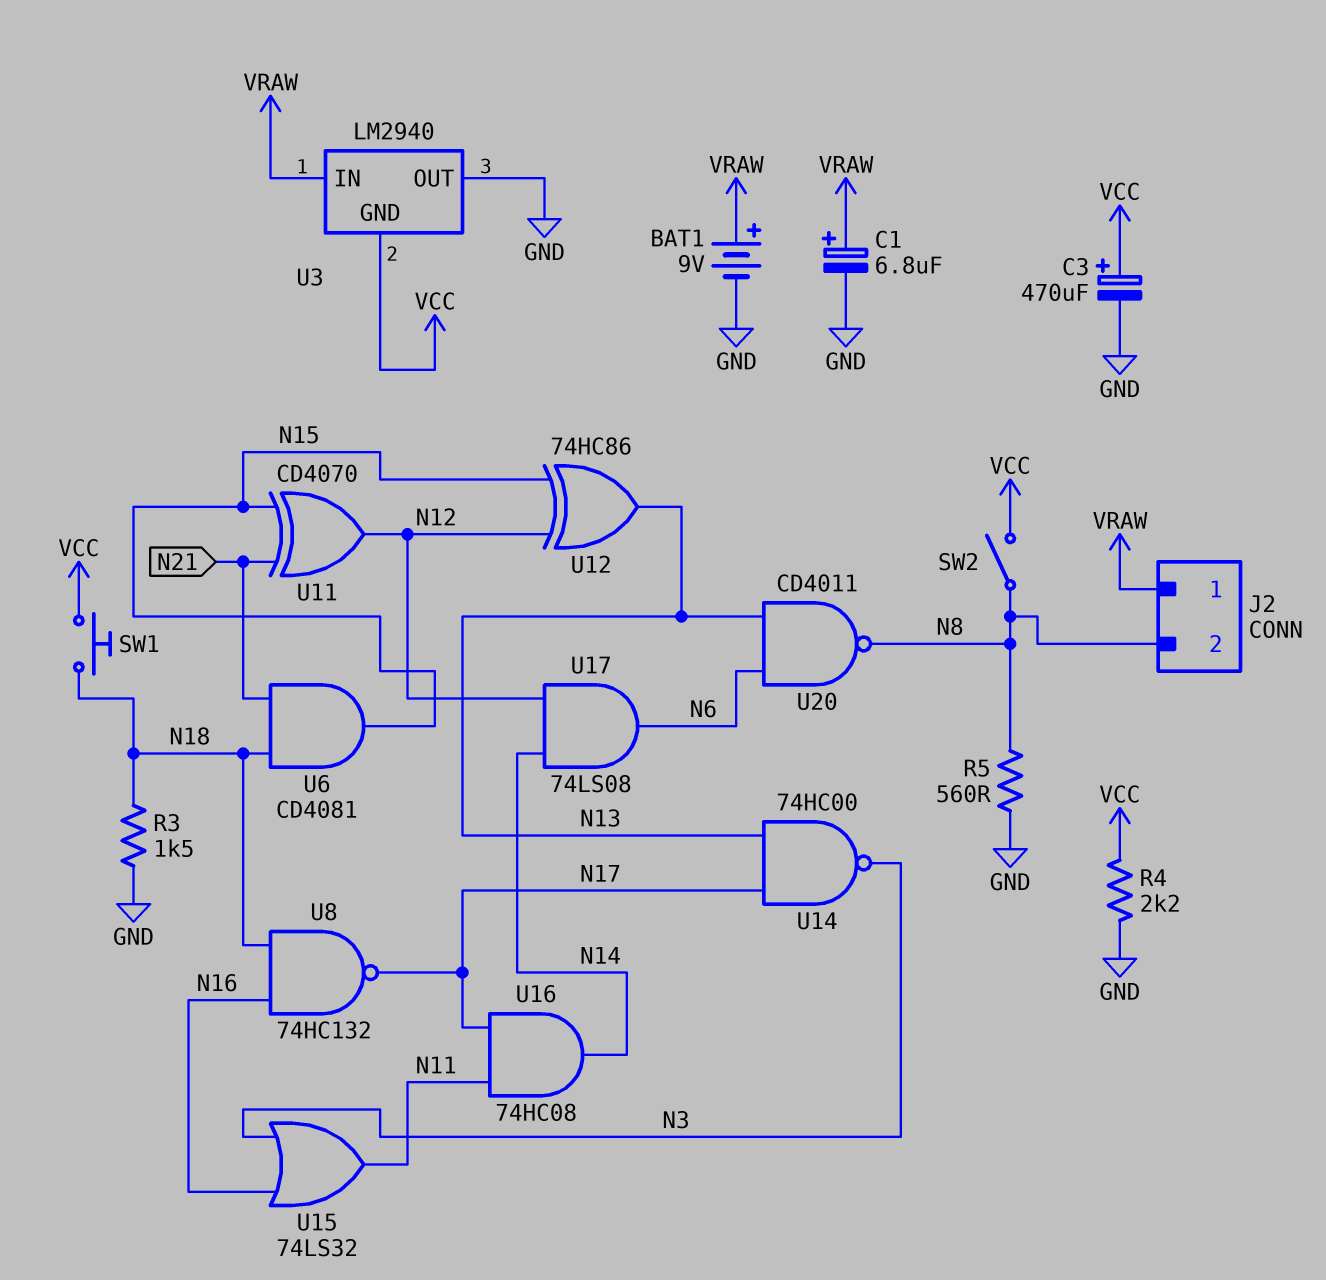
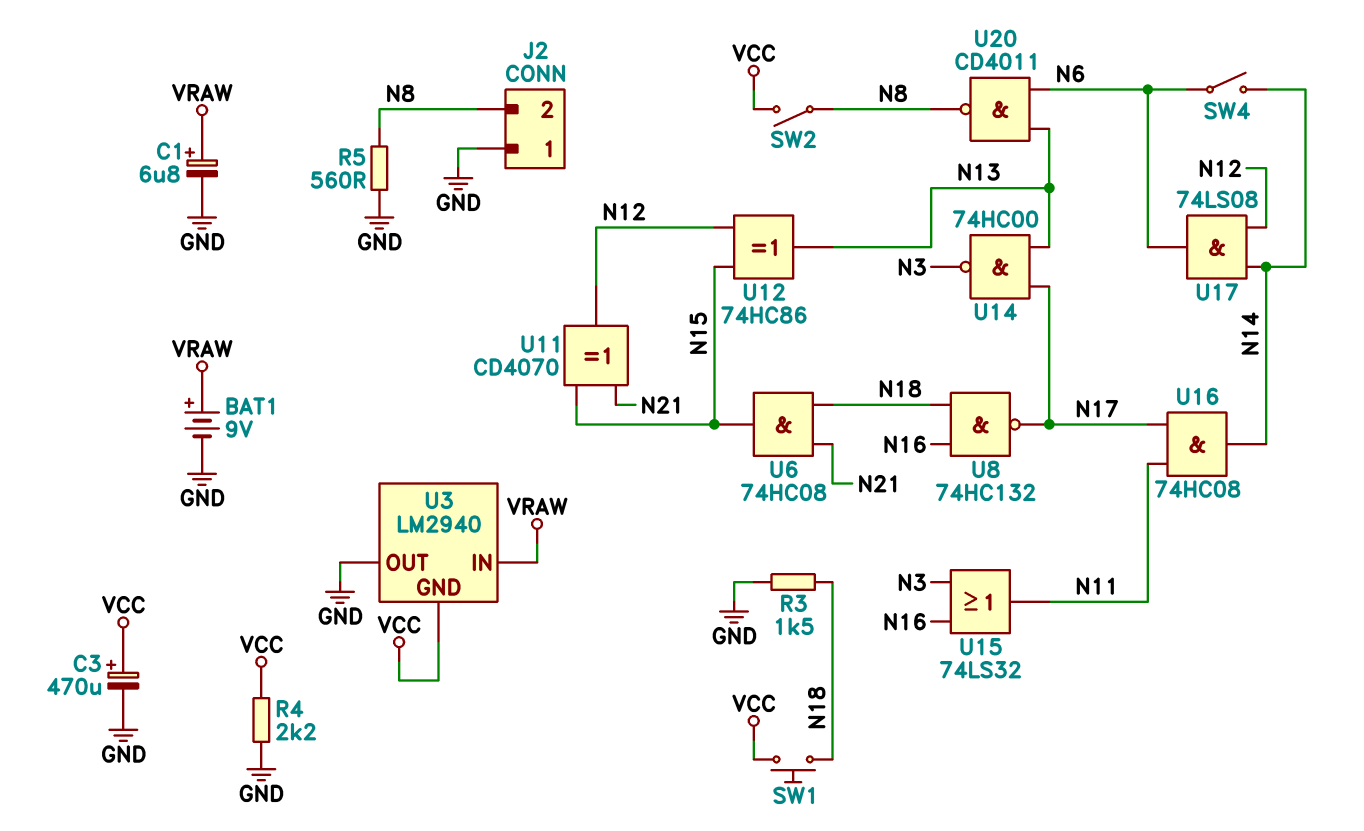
J2 pin 1: VRAW -> GND
SW4: none -> switch (N6, N14)
U6: AND CD4081 (in N18, in N21, out N15) -> AND 74HC08 (in N18, in N21, out N15)

